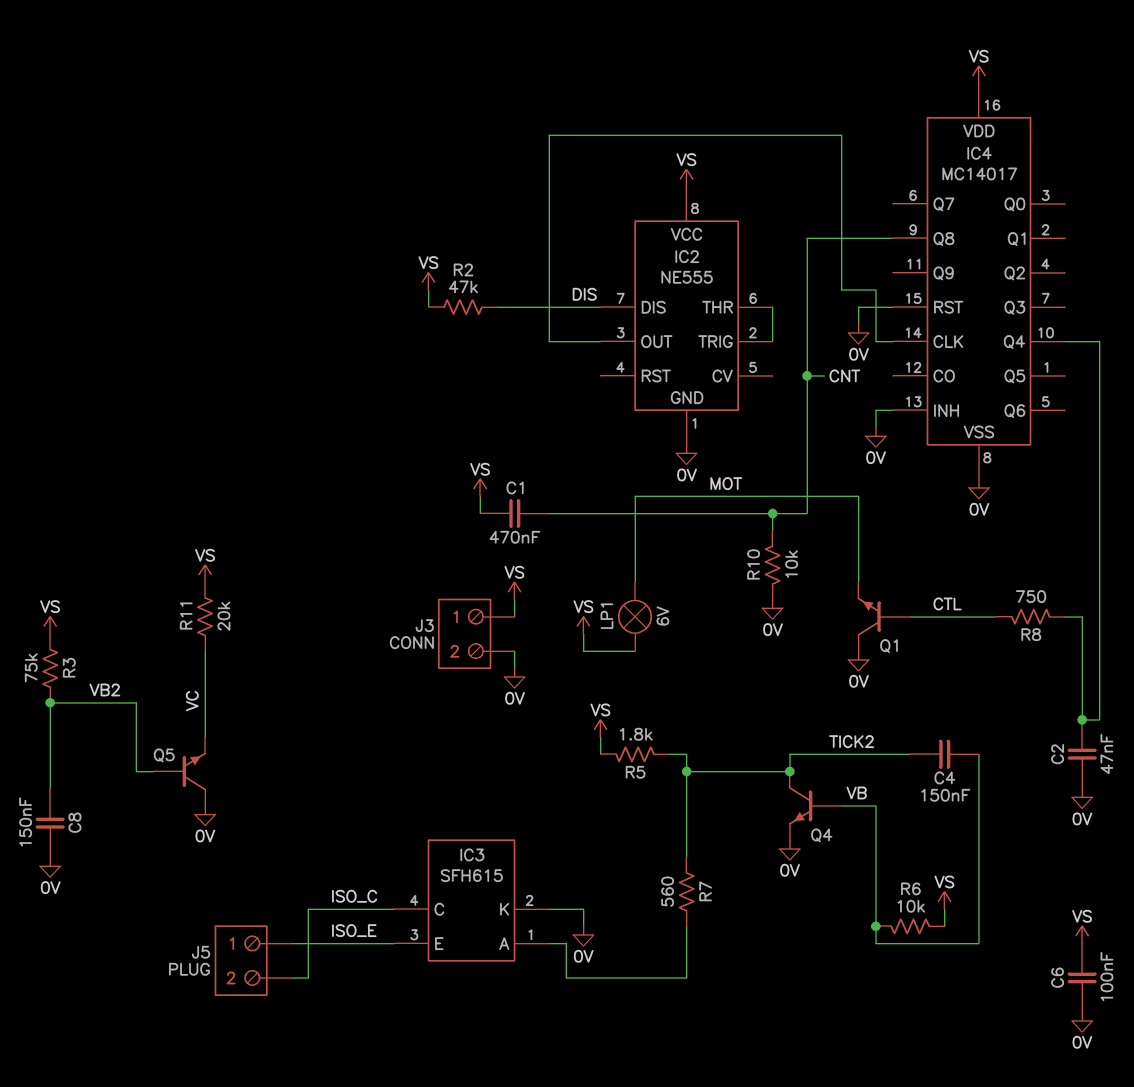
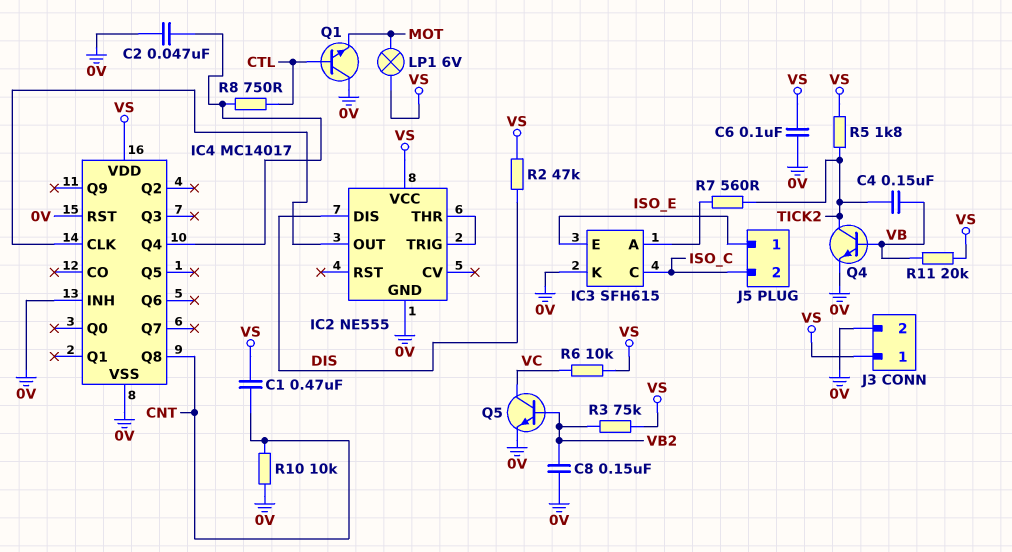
Q5: NPN (B VB2, C 0V, E VC) -> NPN (B VB2, C VC, E 0V)
R6: 10k (VB, VS) -> 10k (VC, VS)
R11: 20k (VC, VS) -> 20k (VB, VS)

